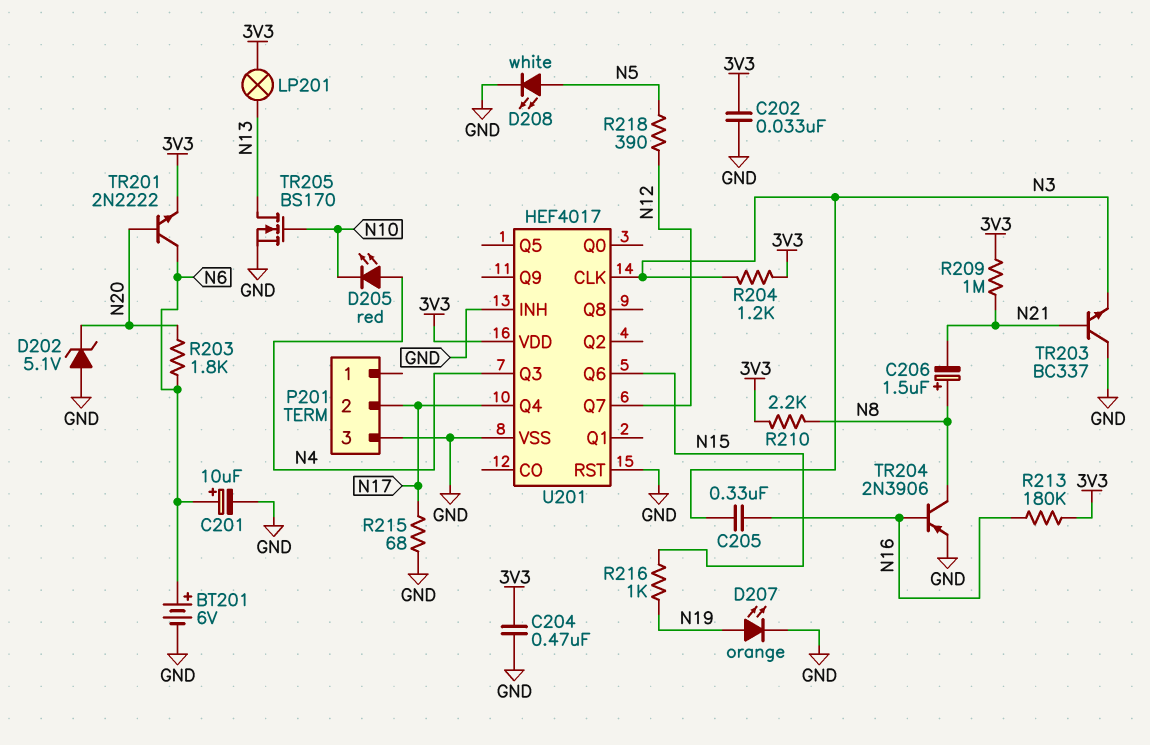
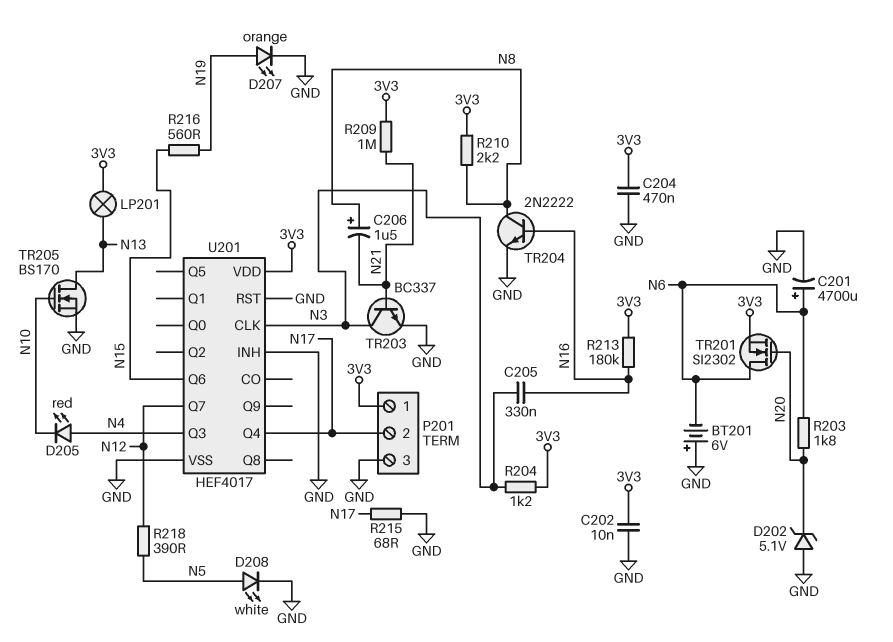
BT201: 6V (plus N6, minus GND) -> 6V (plus GND, minus N6)
C201: 10uF (plus N6, minus GND) -> 4700uF (plus N6, minus GND)
C202: 33nF (3V3, GND) -> 10nF (3V3, GND)
P201 pin 1: none -> 3V3
R216: 1k (N15, N19) -> 560 (N15, N19)
TR201: NPN 2N2222 (B N20, C N6, E 3V3) -> NMOS SI2302 (G N20, D N6, S 3V3)
TR203: NPN BC337 (B N21, C GND, E N3) -> NPN BC337 (B N21, C N3, E GND)
TR204: PNP 2N3906 (B N16, C N8, E GND) -> NPN 2N2222 (B N16, C N8, E GND)

